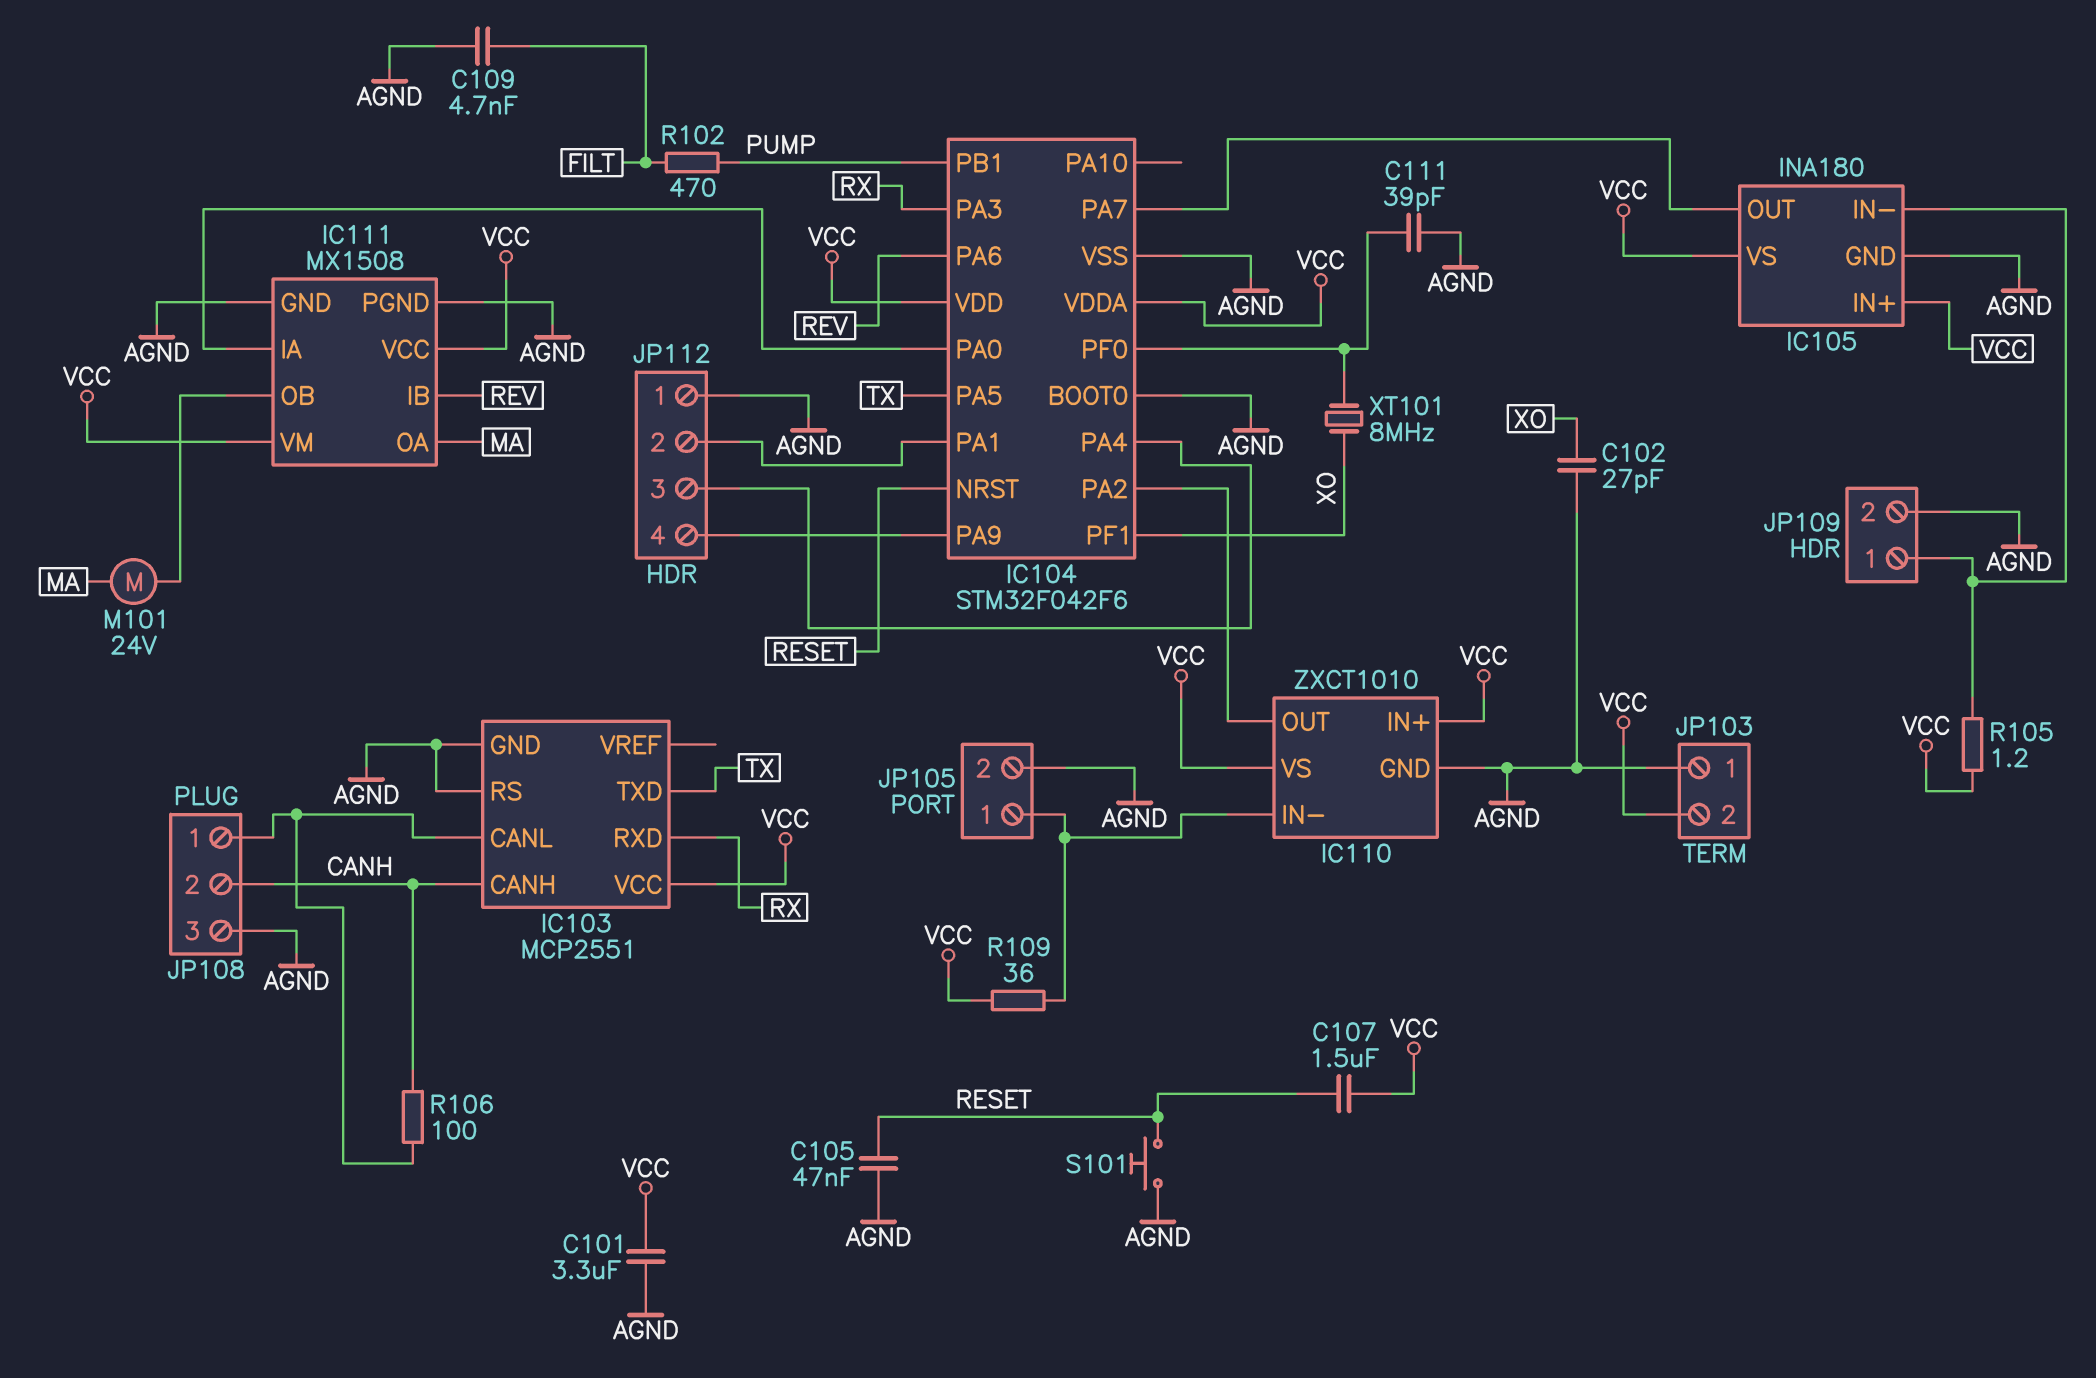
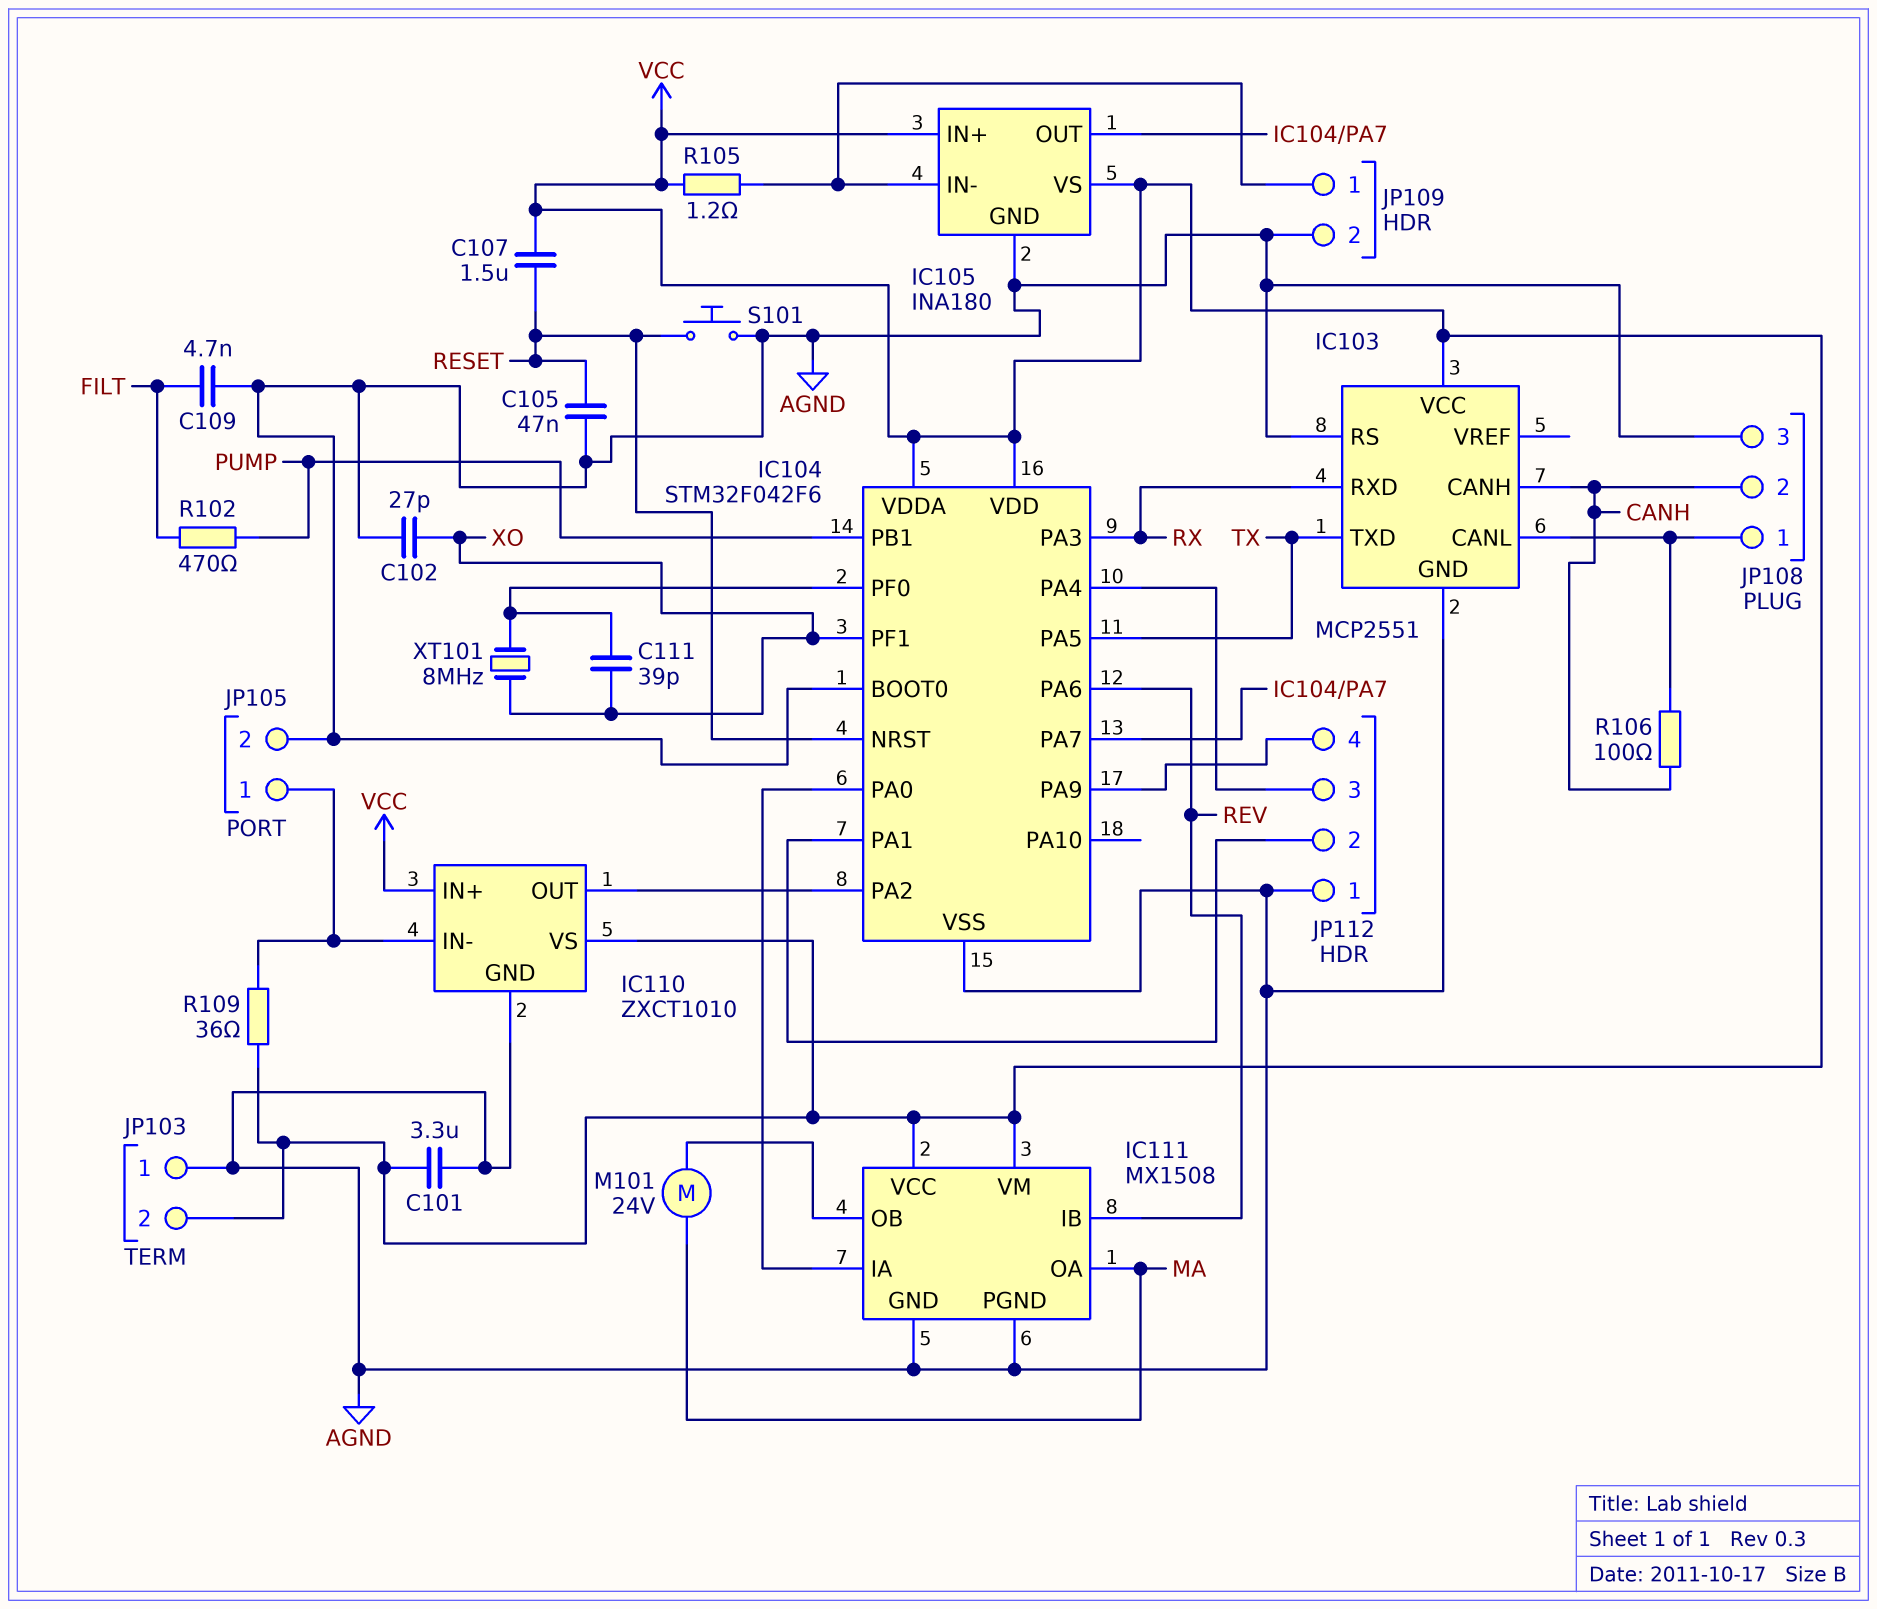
C111: 39pF (AGND, IC104/PF0) -> 39pF (IC104/PF0, XO)

